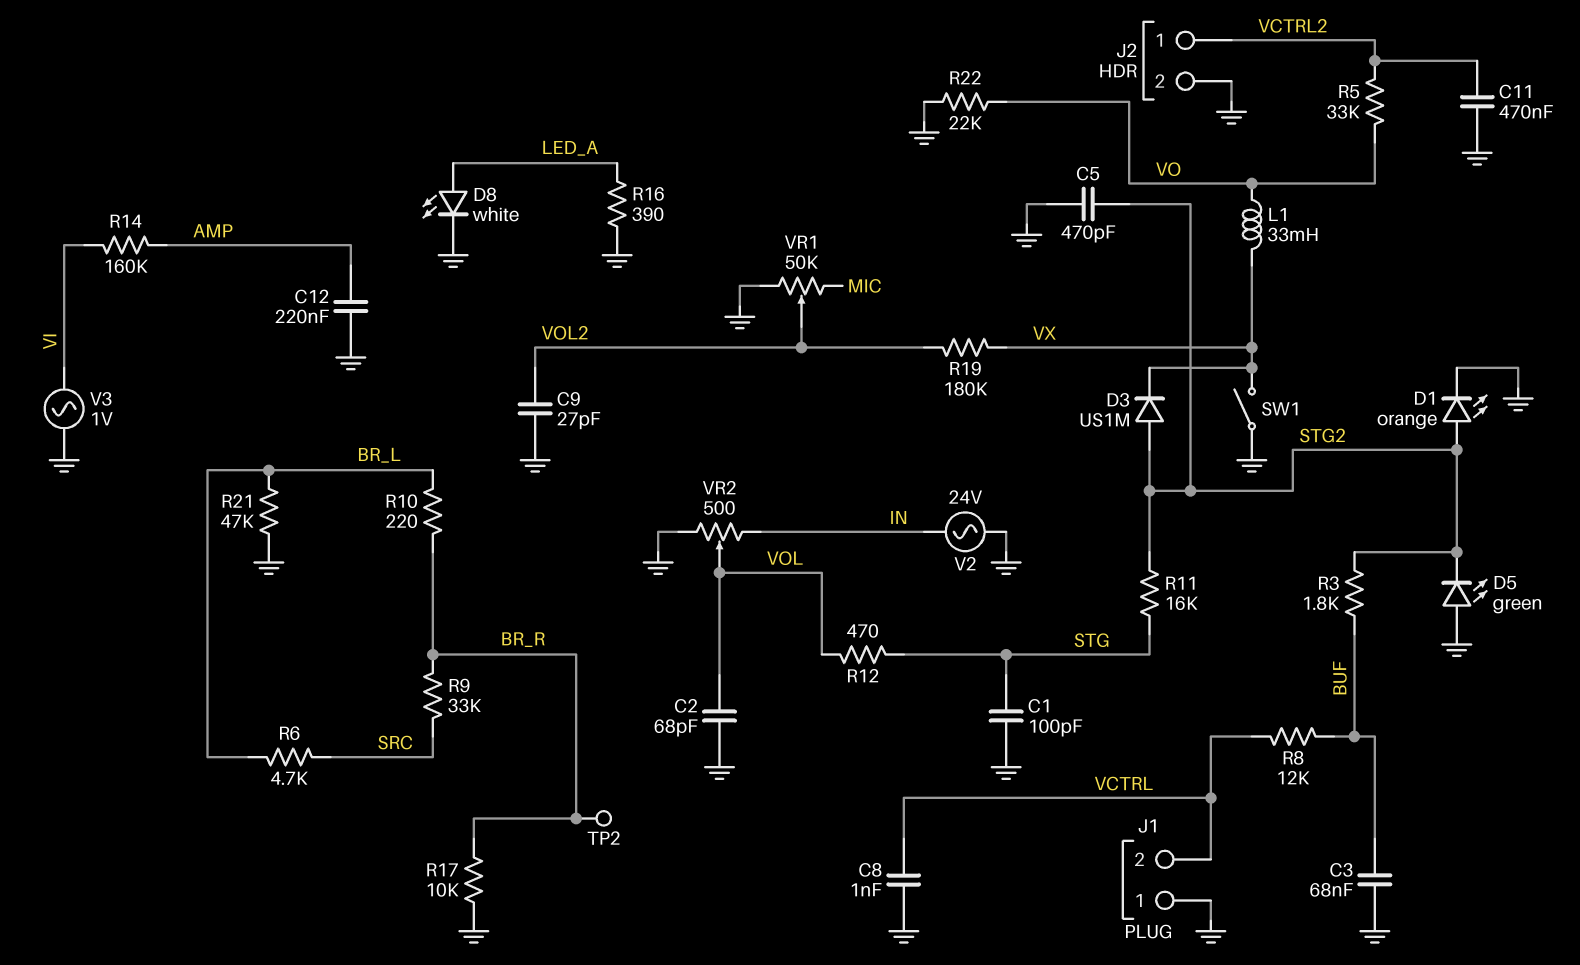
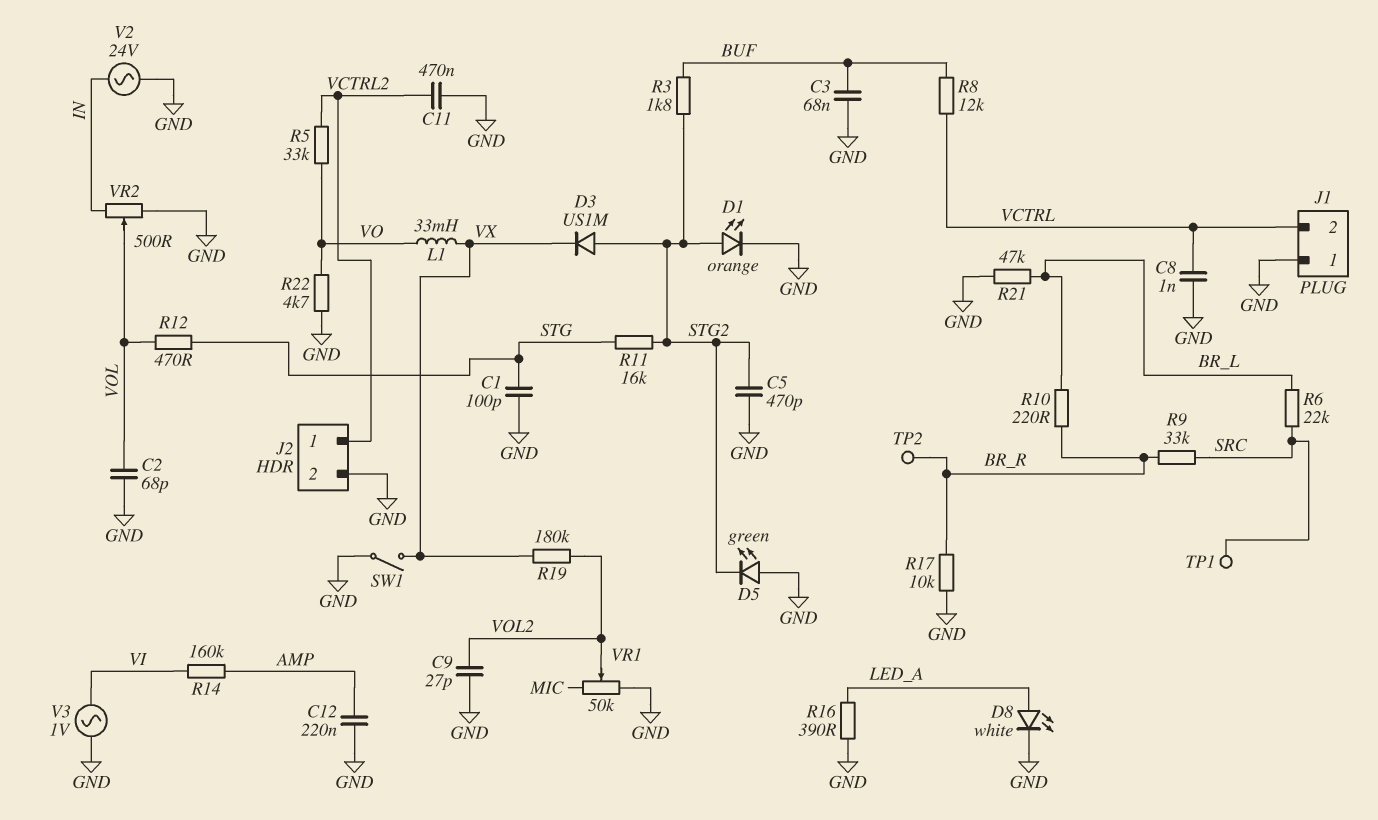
R6: 4.7k (BR_L, SRC) -> 22k (BR_L, SRC)
R22: 22k (GND, VO) -> 4.7k (GND, VO)
TP1: none -> test point (SRC)

